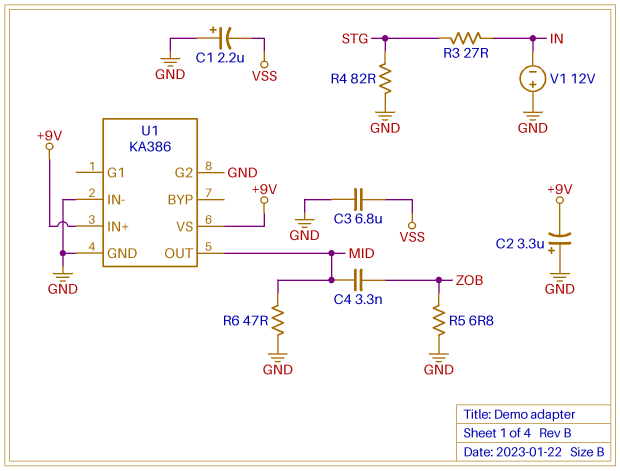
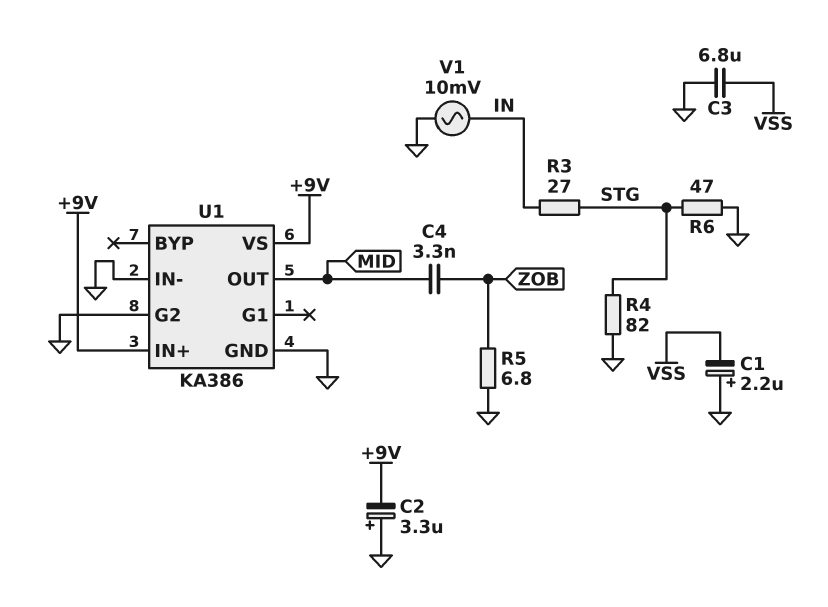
R6: 47 (GND, MID) -> 47 (GND, STG)
V1: 12V (plus GND, minus IN) -> AC 10mV (GND, IN)

